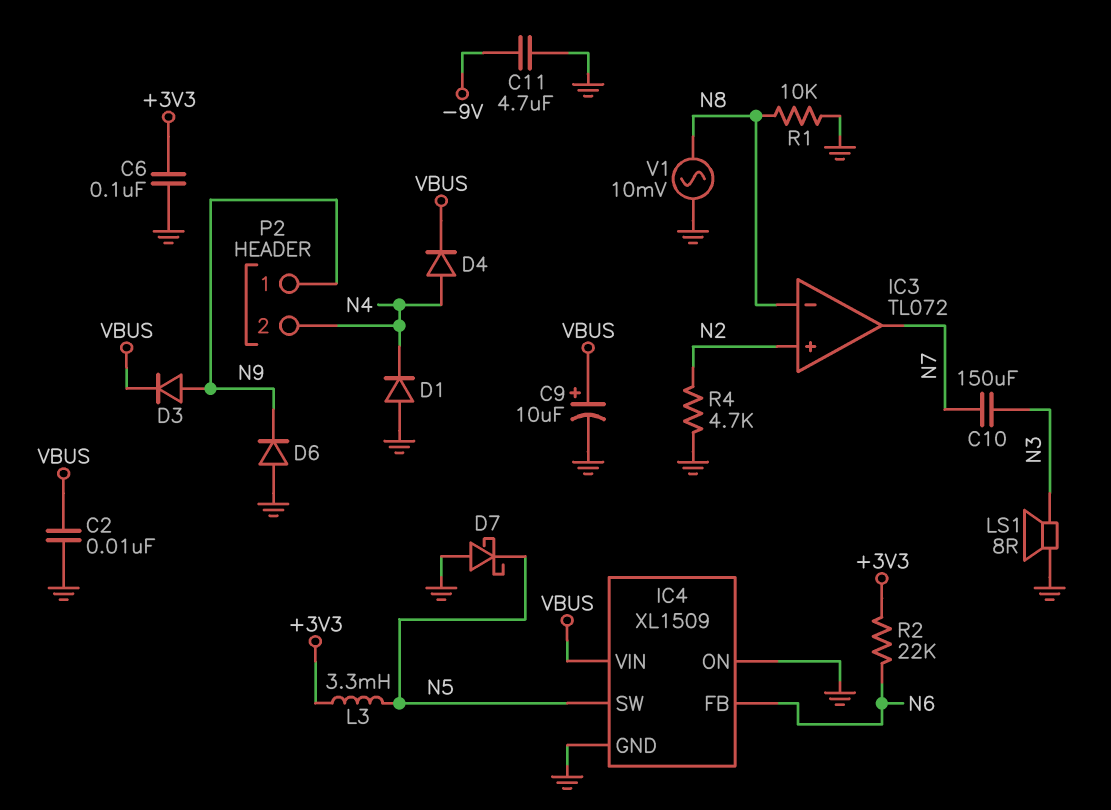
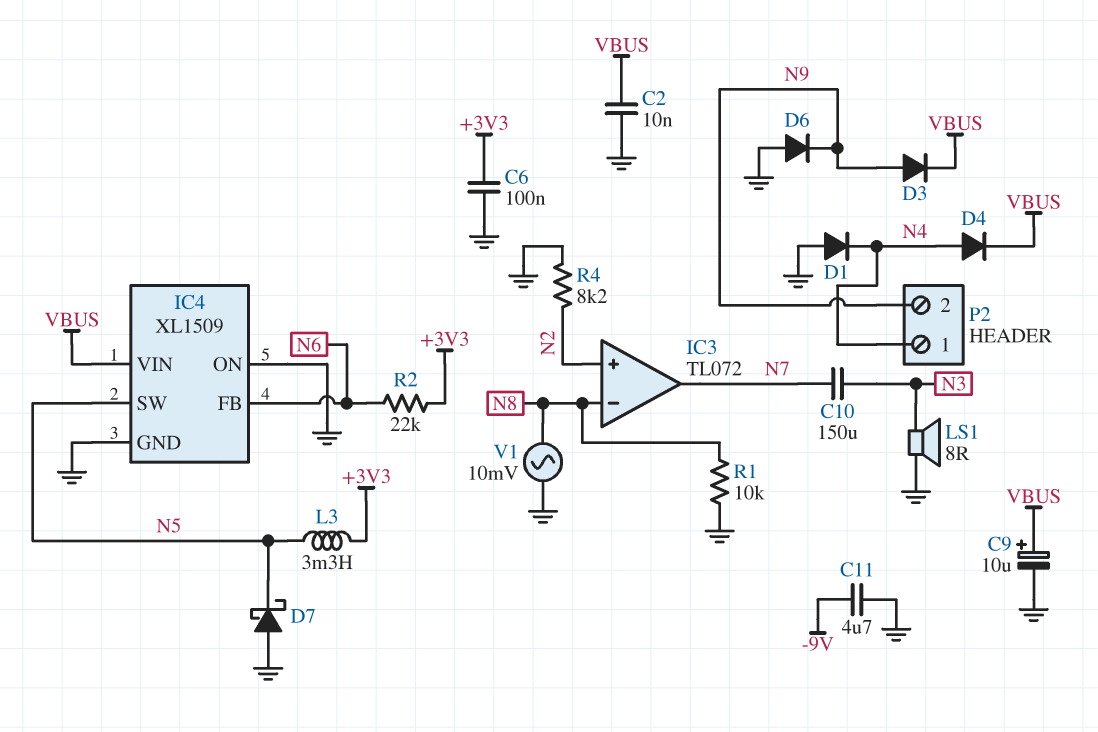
P2 pin 1: N9 -> N4
P2 pin 2: N4 -> N9
R4: 4.7k (GND, N2) -> 8.2k (GND, N2)

